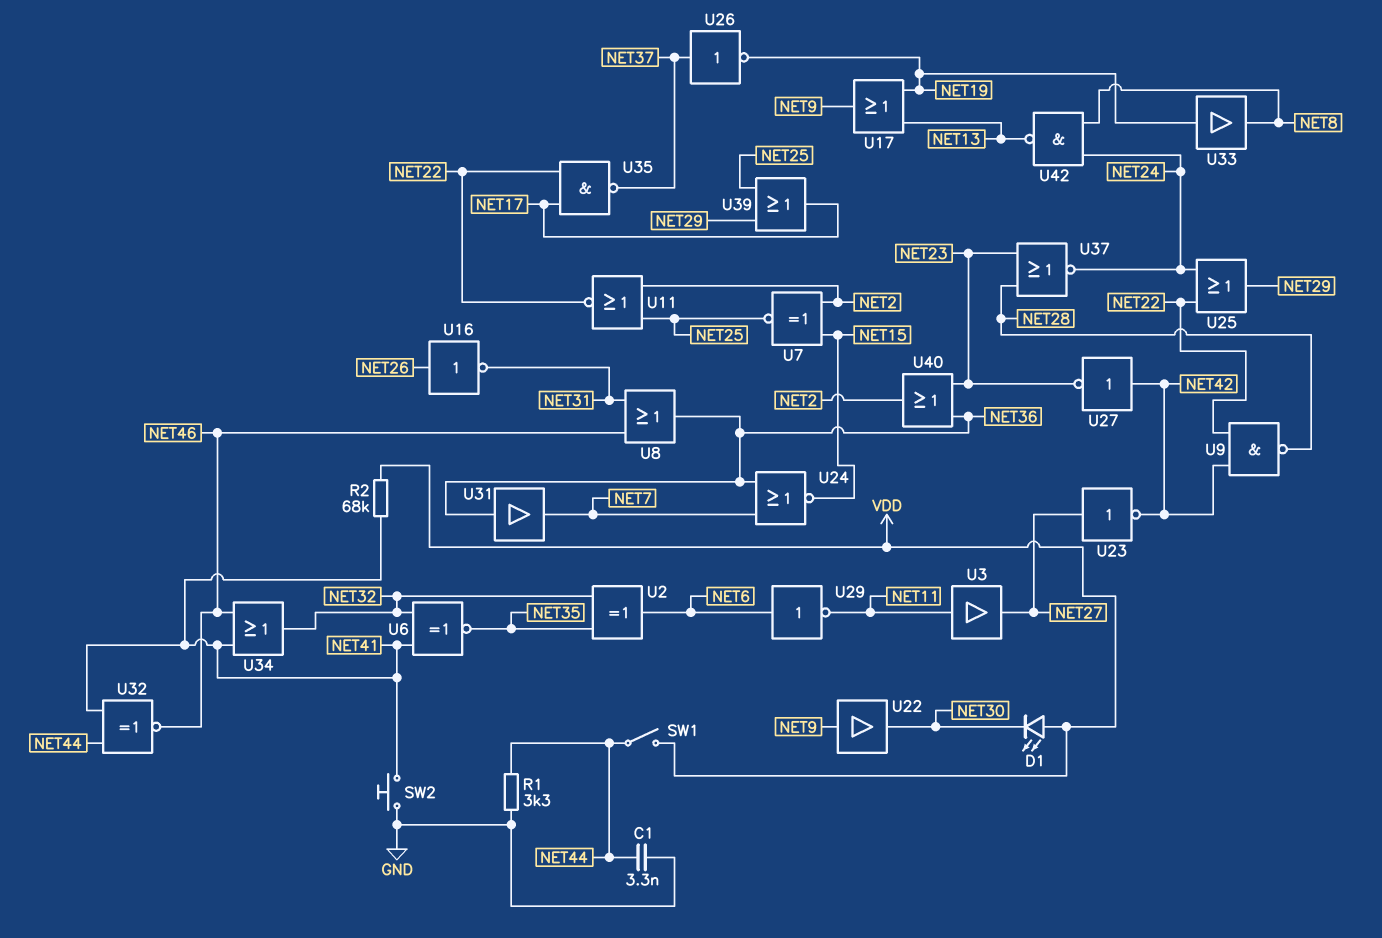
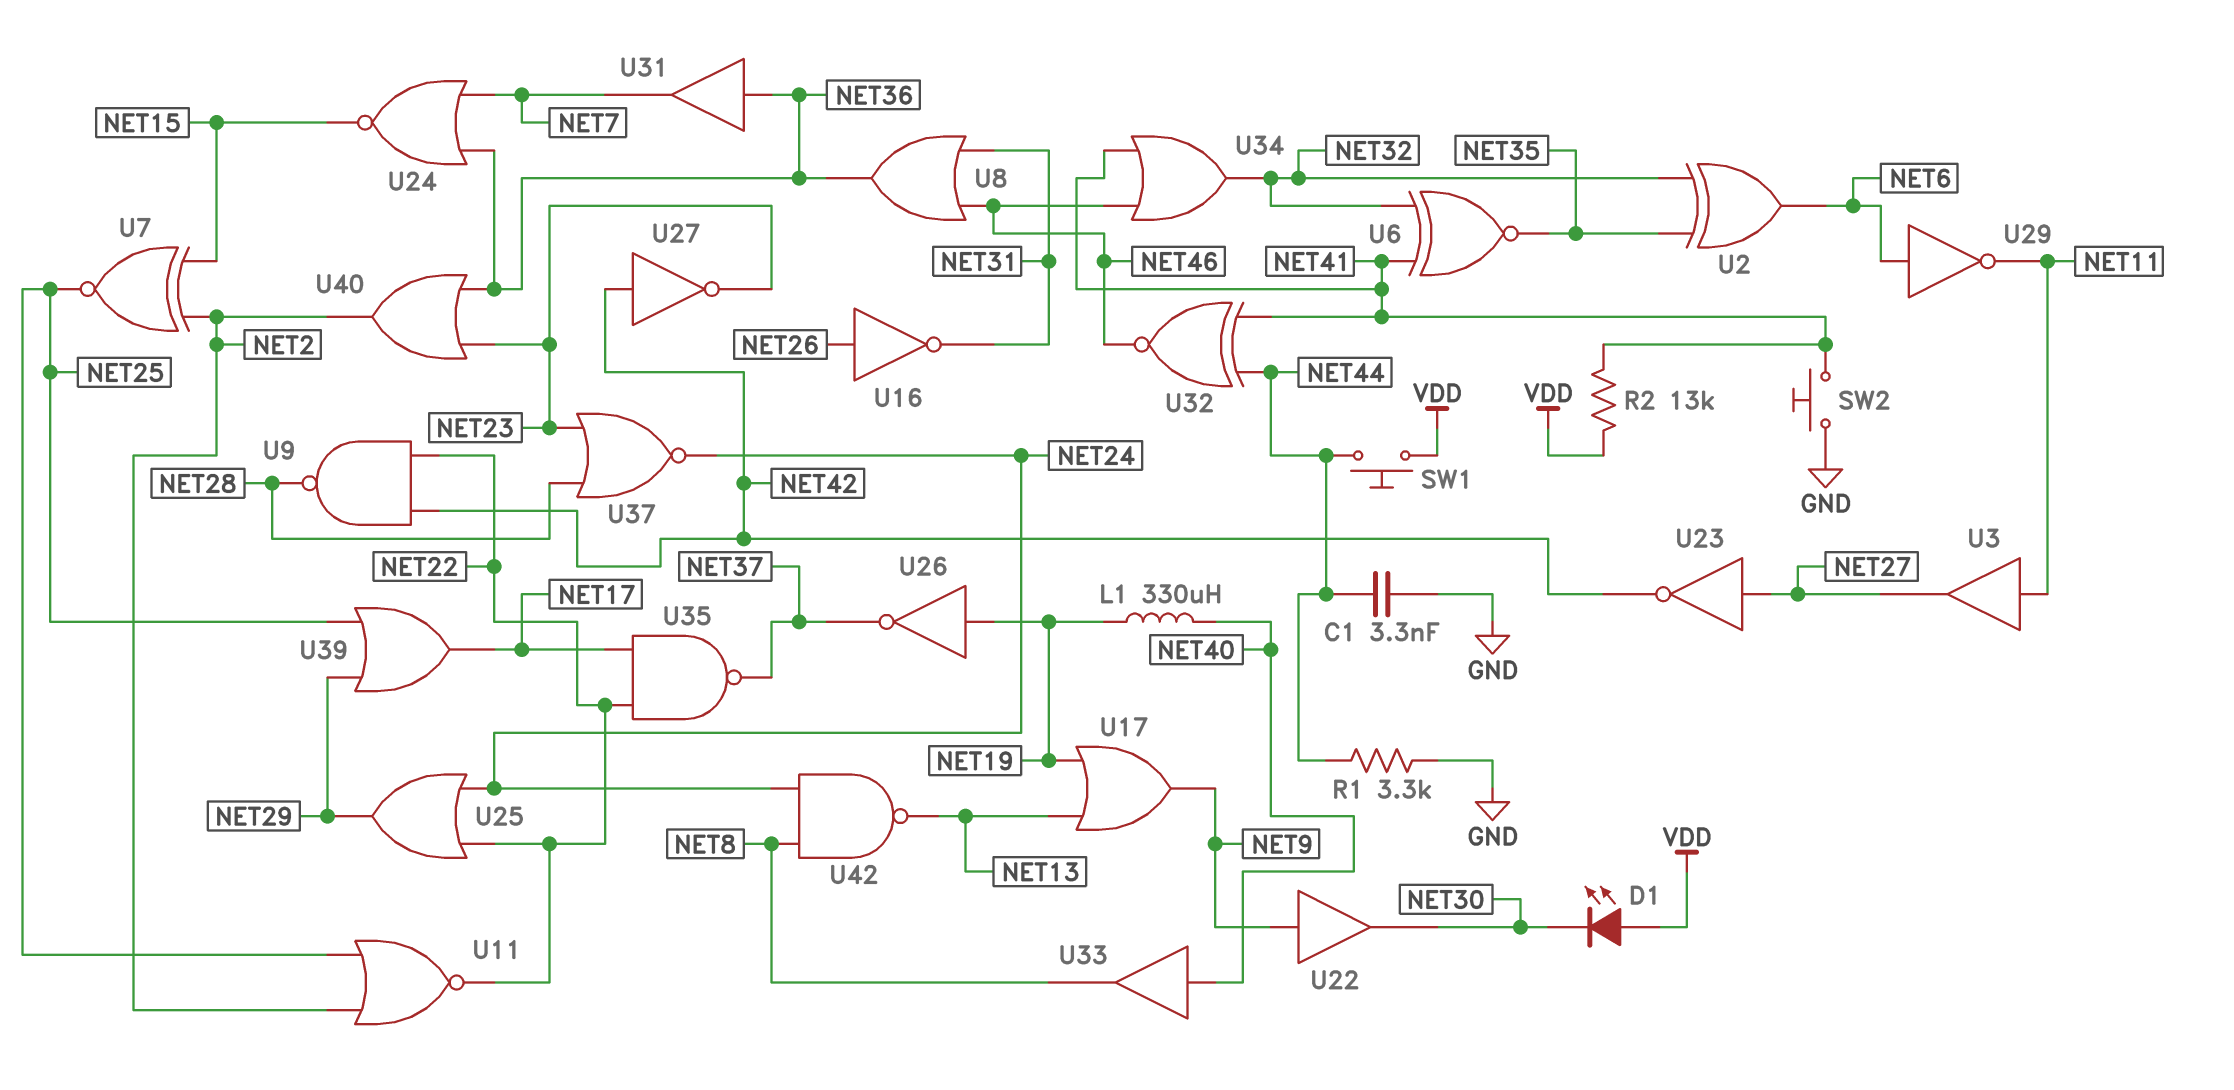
L1: none -> 330uH (NET19, NET40)
R2: 68k (NET41, VDD) -> 13k (NET41, VDD)
SW1: switch (NET44, VDD) -> button (NET44, VDD)
U26: NOT (in NET37, out NET19) -> NOT (in NET19, out NET37)
U33: buffer (in NET19, out NET8) -> buffer (in NET40, out NET8)

